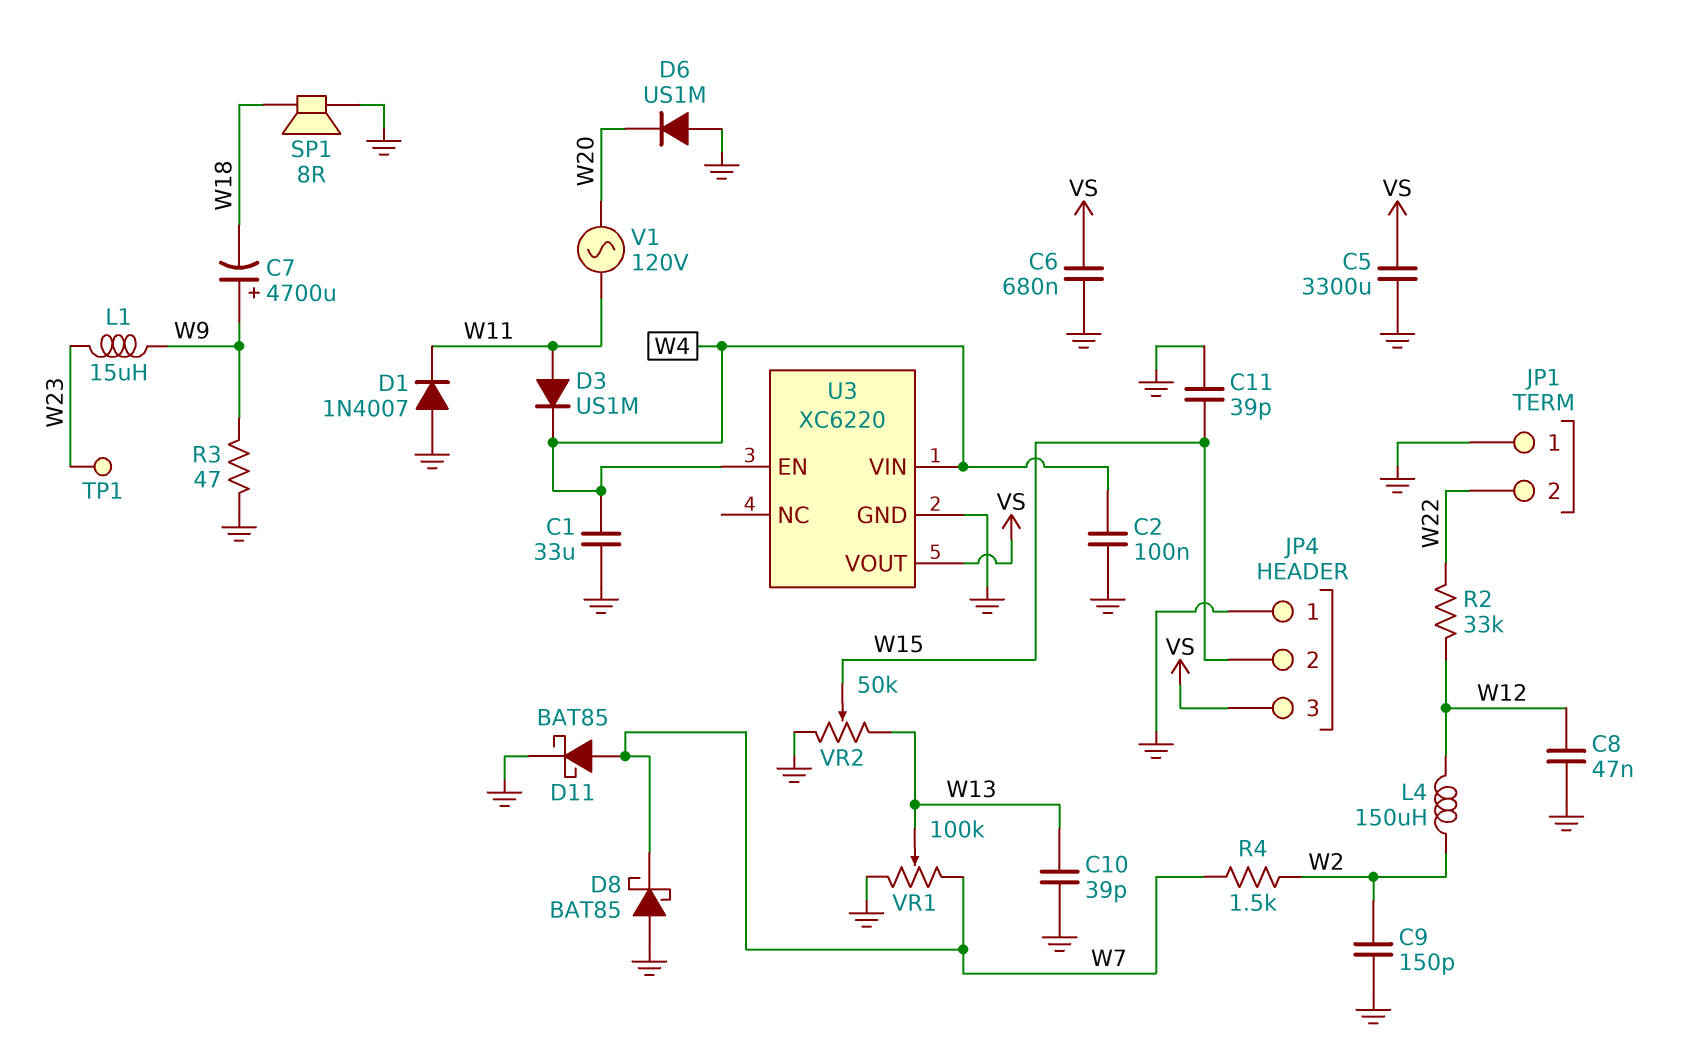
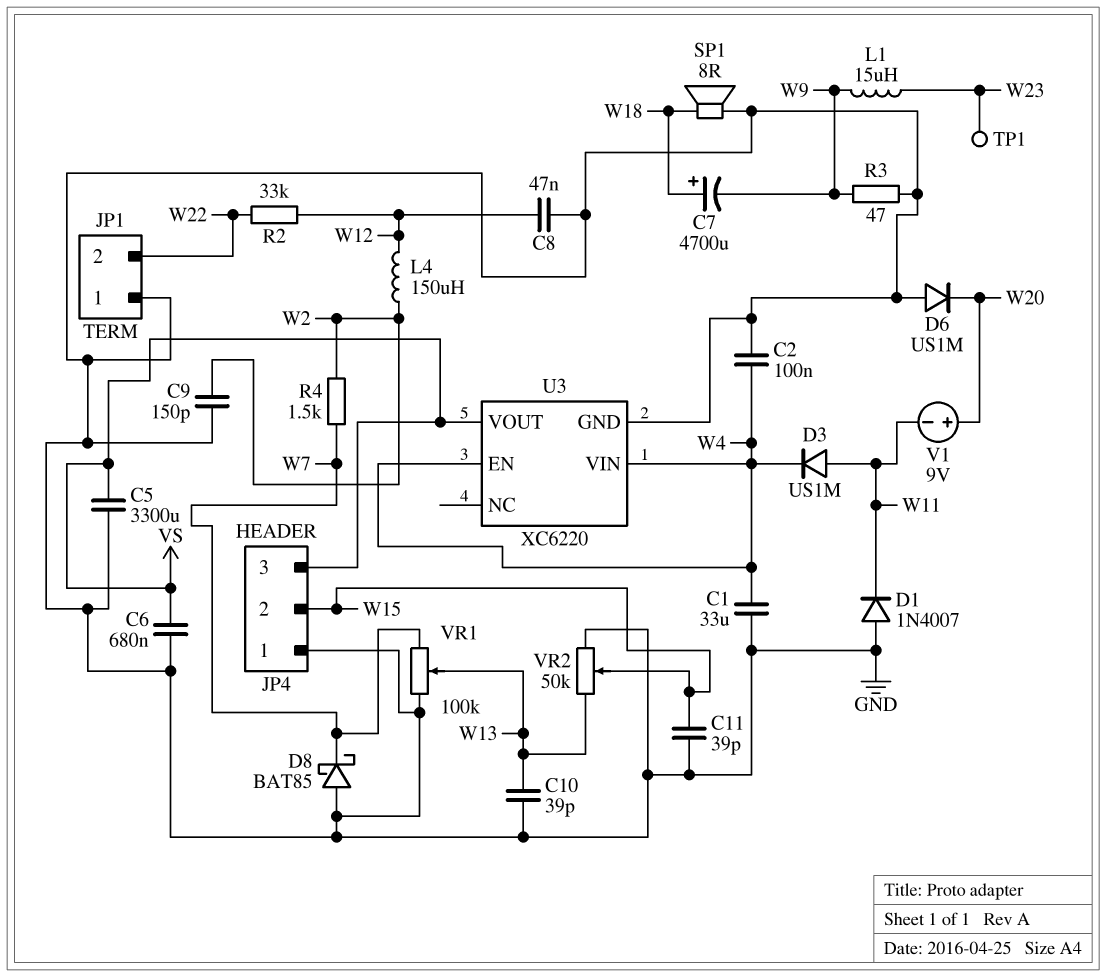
C7: 4700uF (plus W9, minus W18) -> 4700uF (plus W18, minus W9)
D11: schottky BAT85 (A W7, K GND) -> none
V1: AC 120V (W11, W20) -> 9V (plus W20, minus W11)

